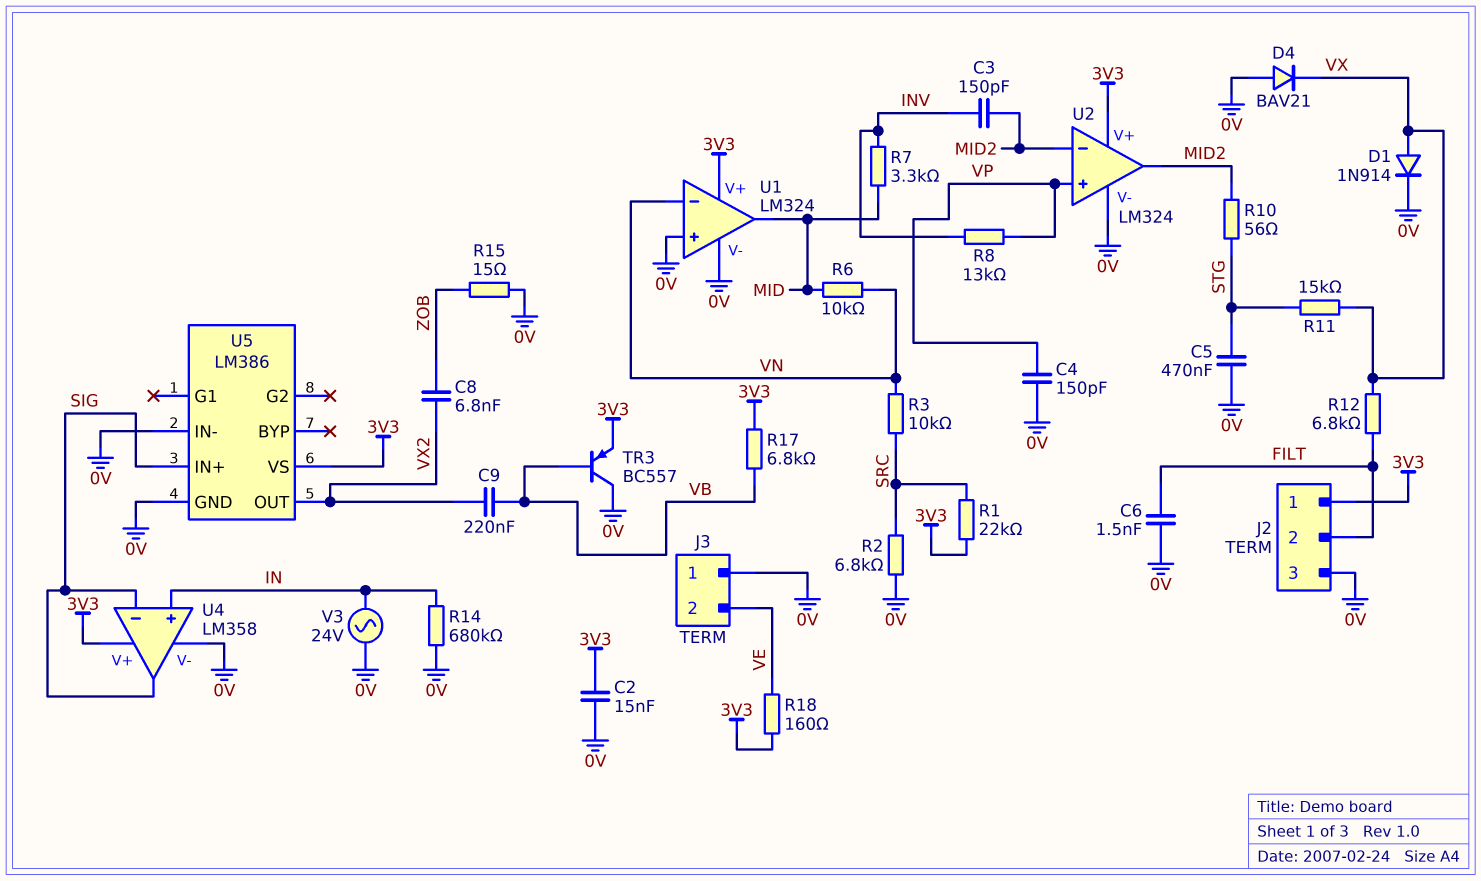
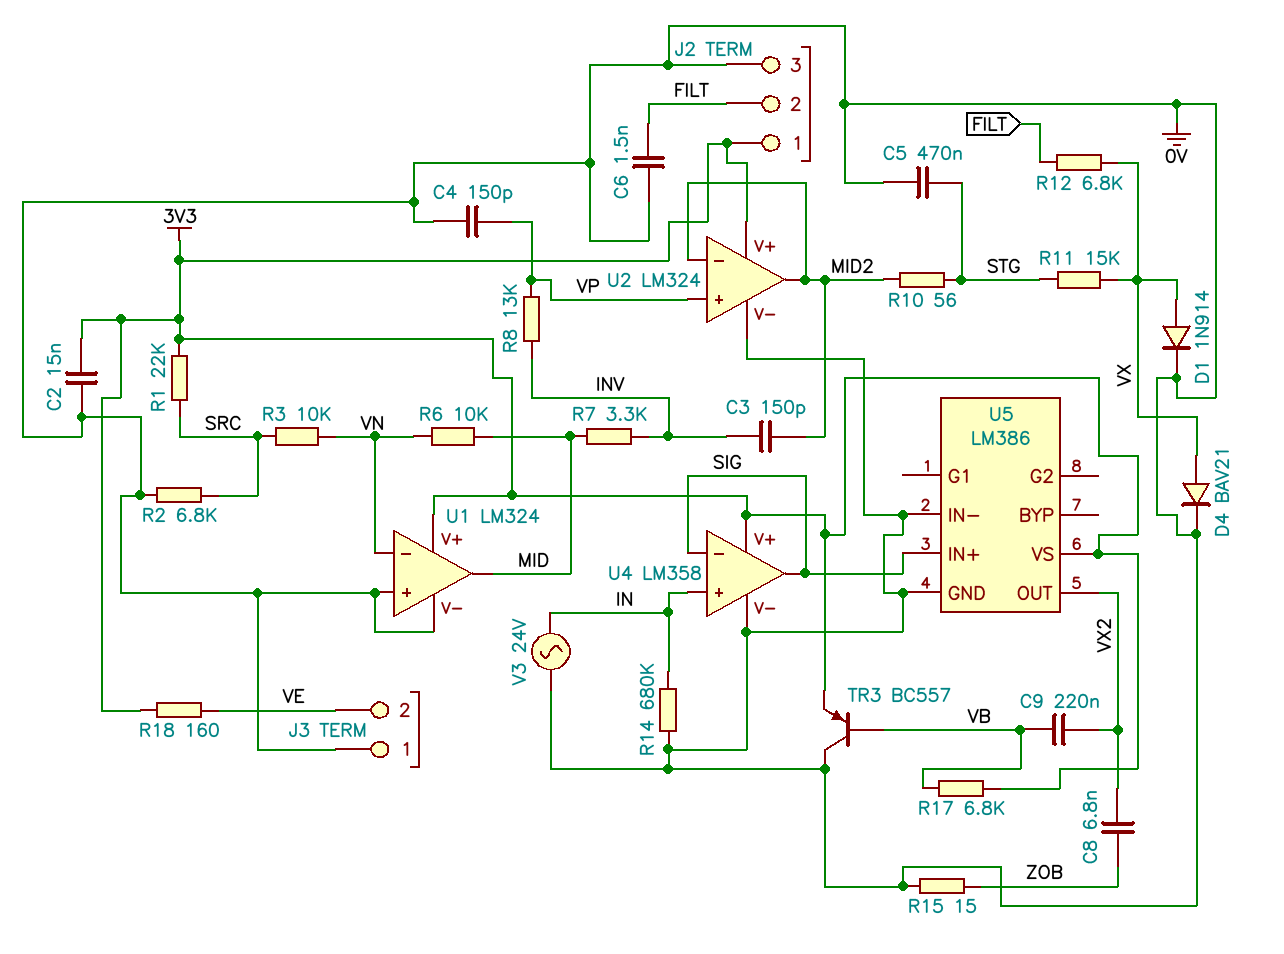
D4: diode BAV21 (A 0V, K VX) -> diode BAV21 (A VX, K 0V)

